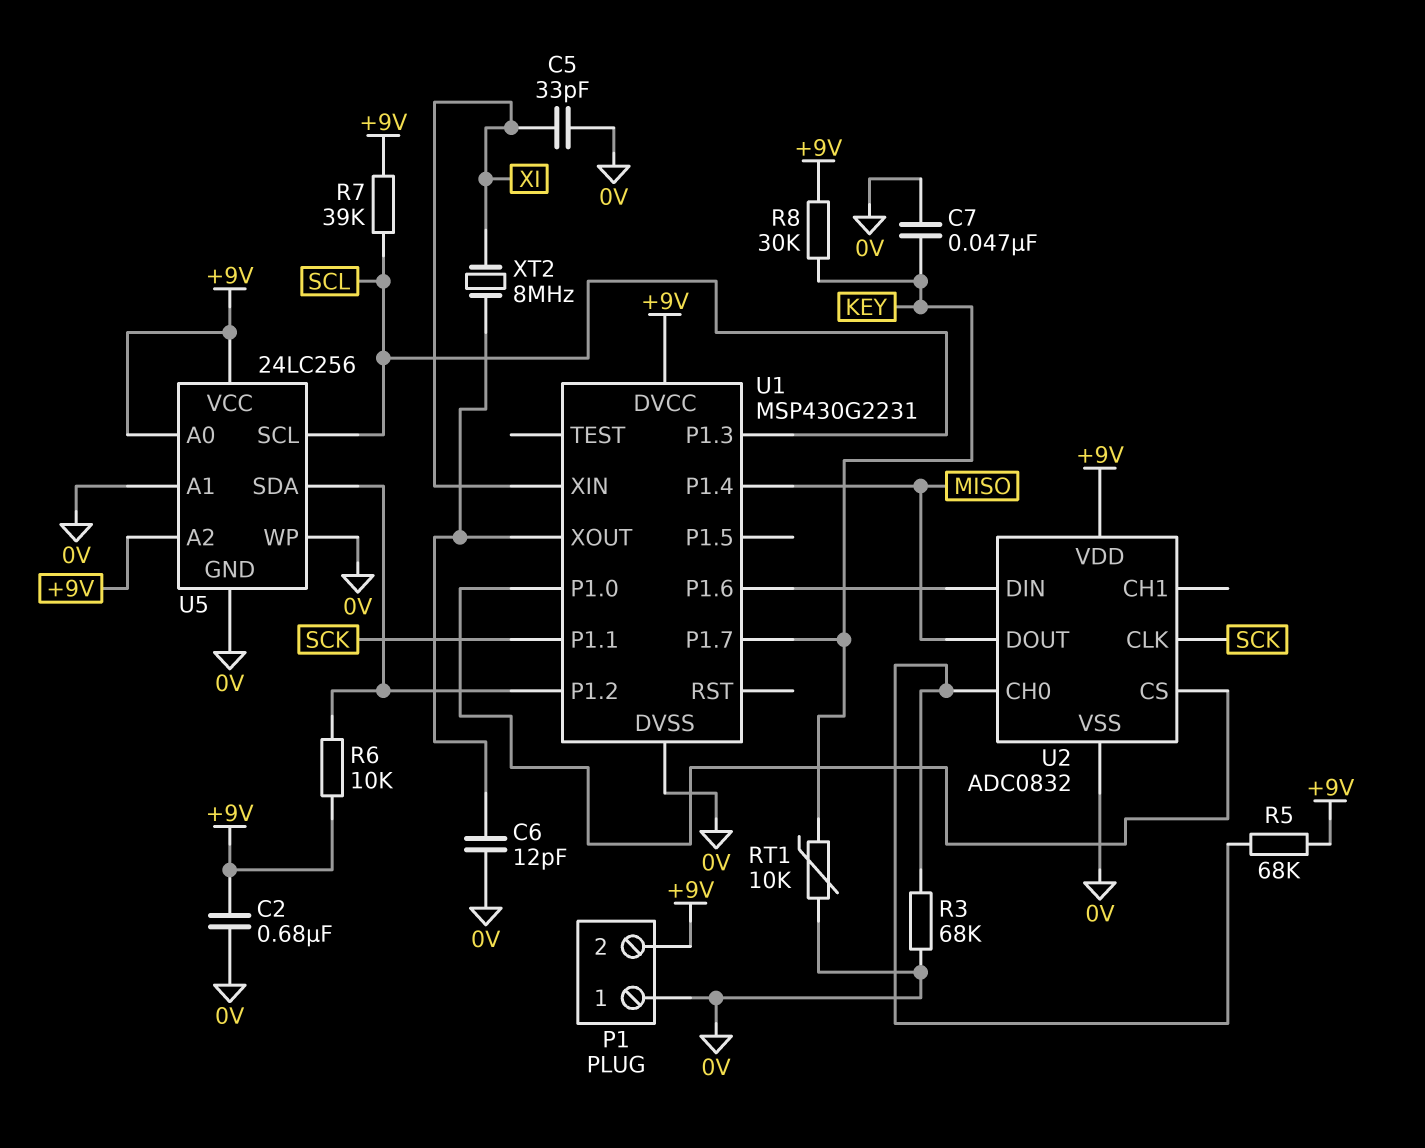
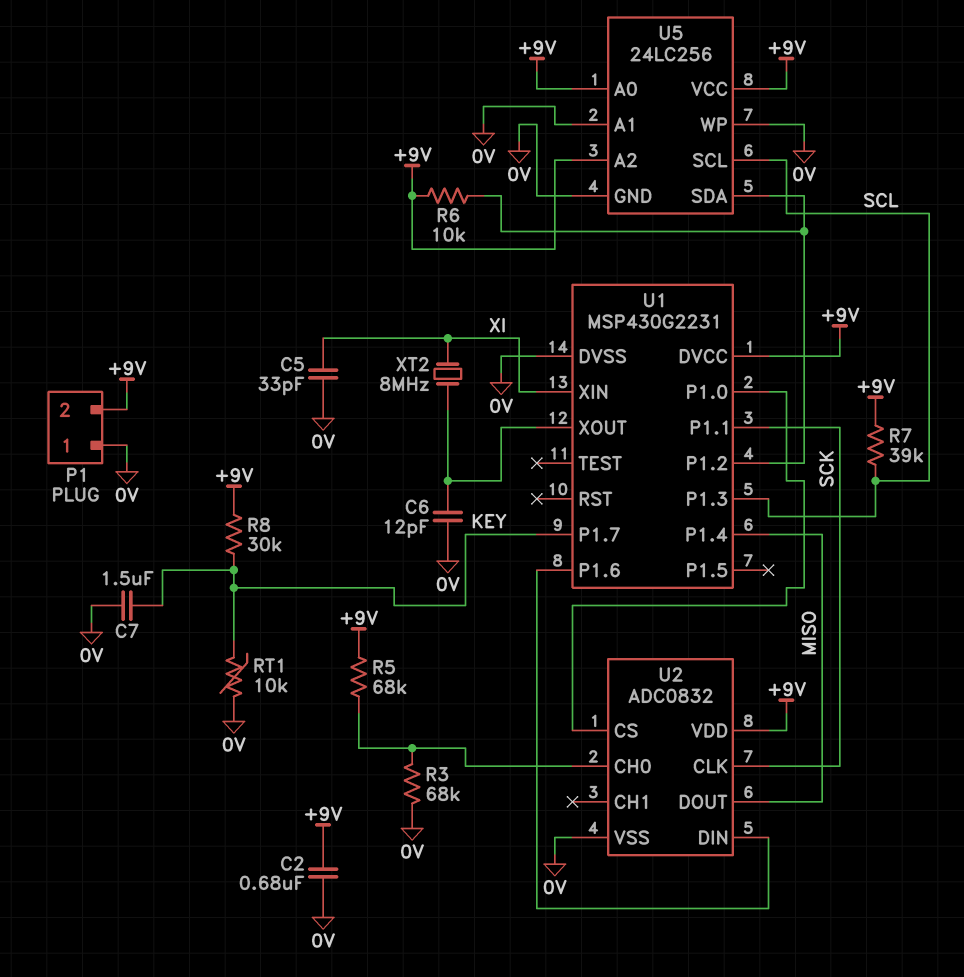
C7: 47nF (0V, KEY) -> 1.5uF (0V, KEY)

